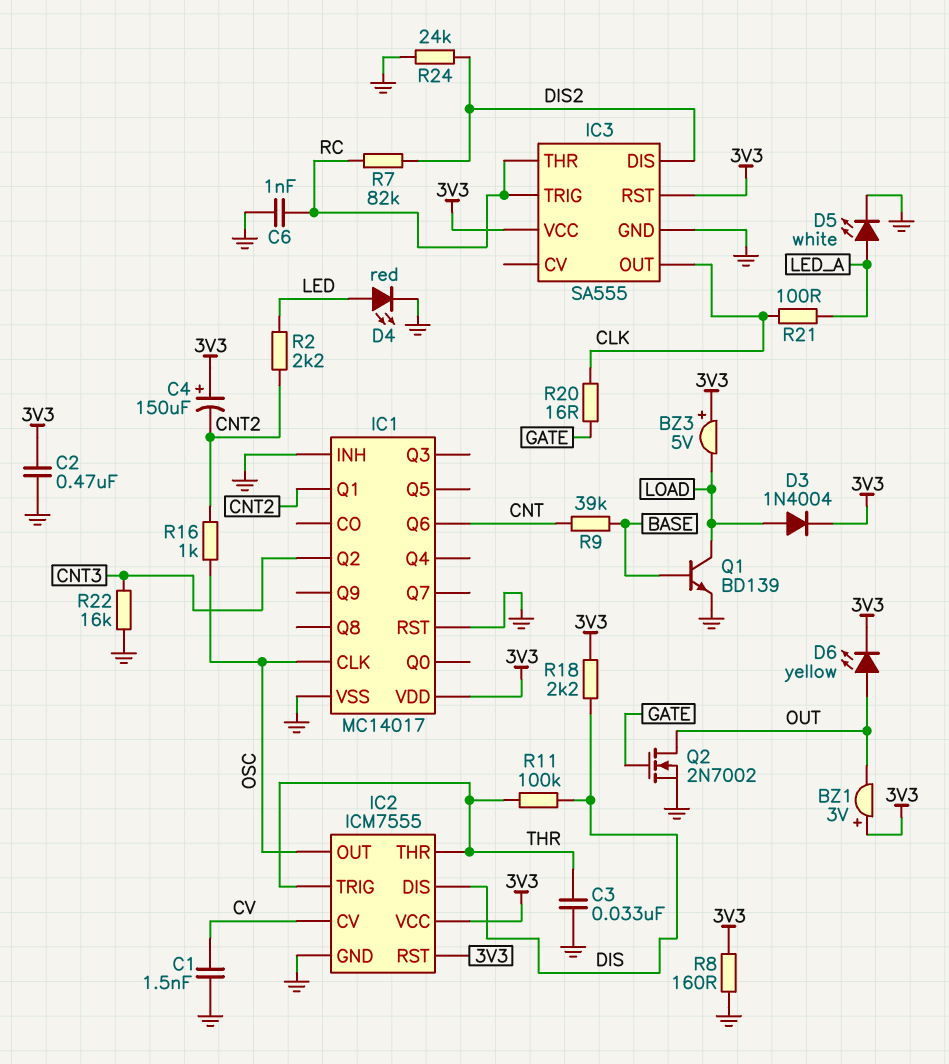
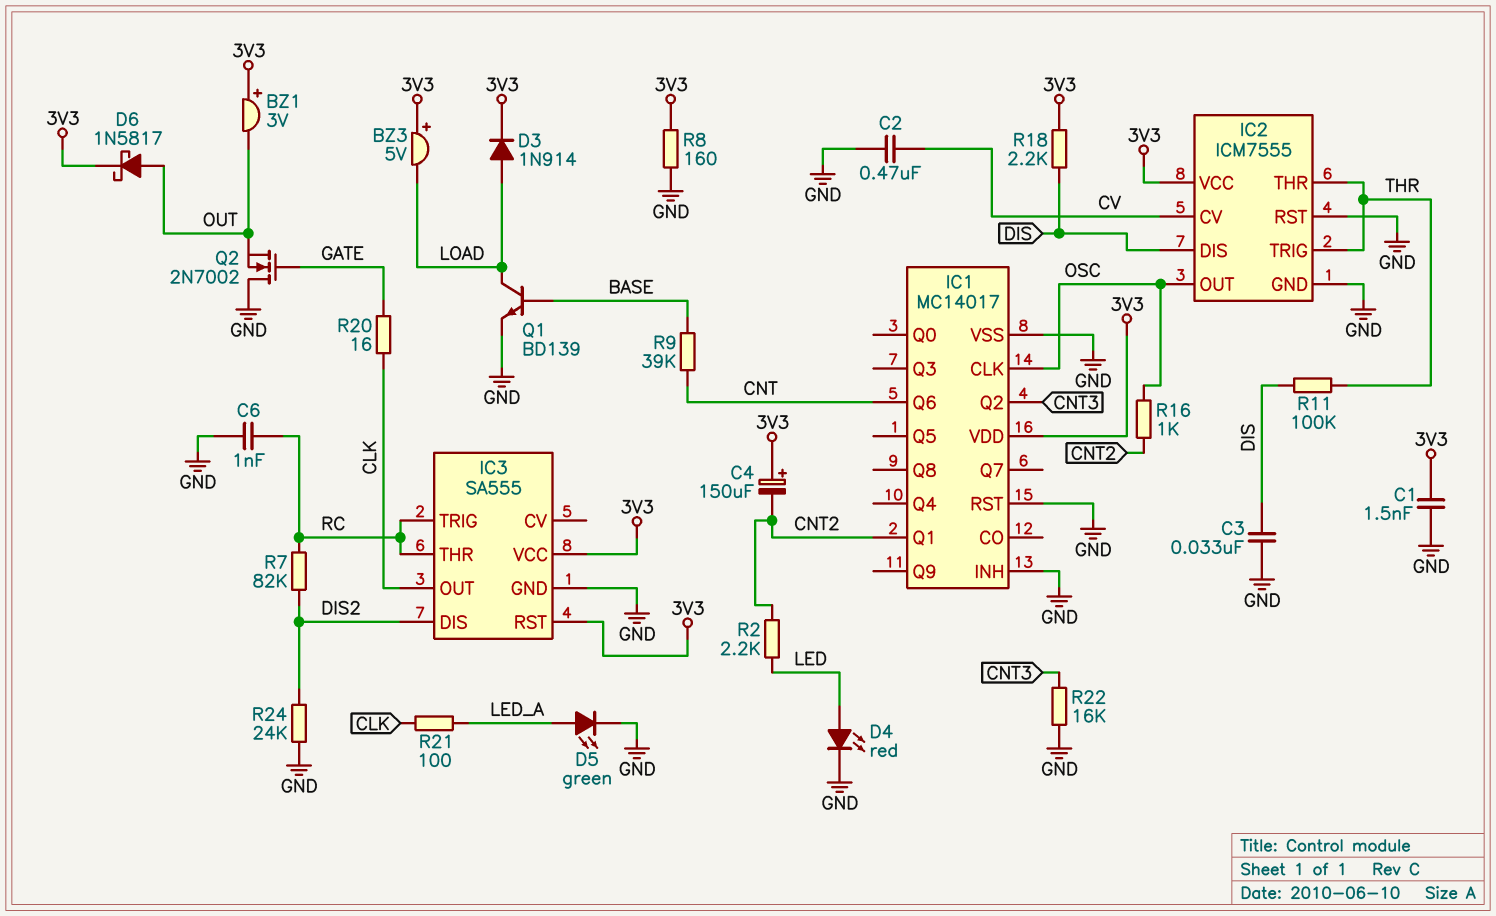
C1: 1.5nF (CV, GND) -> 1.5nF (3V3, GND)
C2: 470nF (3V3, GND) -> 470nF (CV, GND)
C3: 33nF (GND, THR) -> 33nF (DIS, GND)
D3: diode 1N4004 (A LOAD, K 3V3) -> diode 1N914 (A LOAD, K 3V3)
D5: LED white (A LED_A, K GND) -> LED green (A LED_A, K GND)
D6: LED yellow (A OUT, K 3V3) -> schottky 1N5817 (A OUT, K 3V3)
IC2 pin RST: 3V3 -> GND
Q2: NMOS 2N7002 (G GATE, D OUT, S GND) -> NMOS 2N7002 (G GATE, D GND, S OUT)

